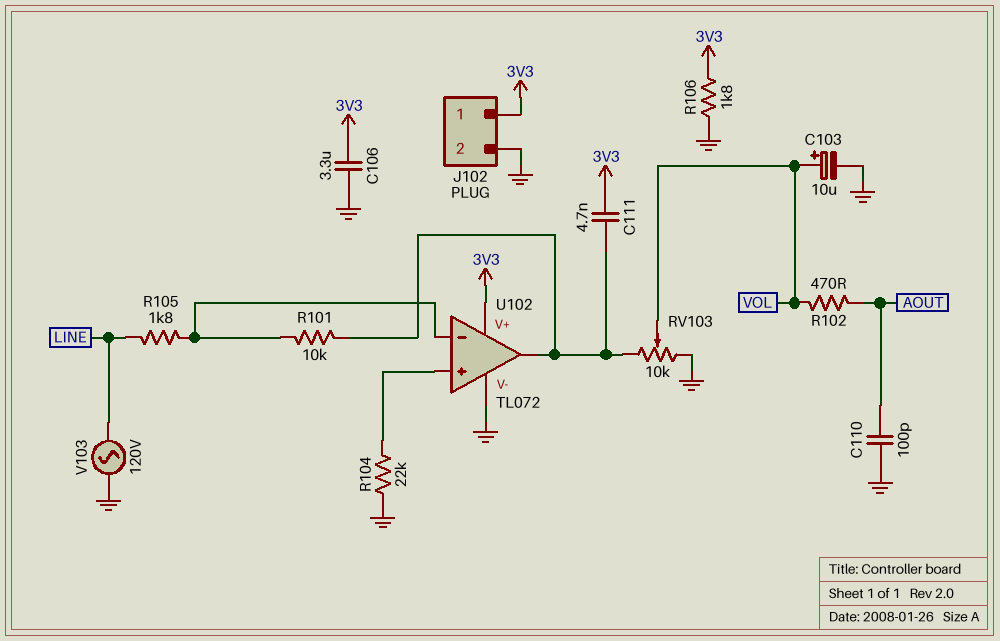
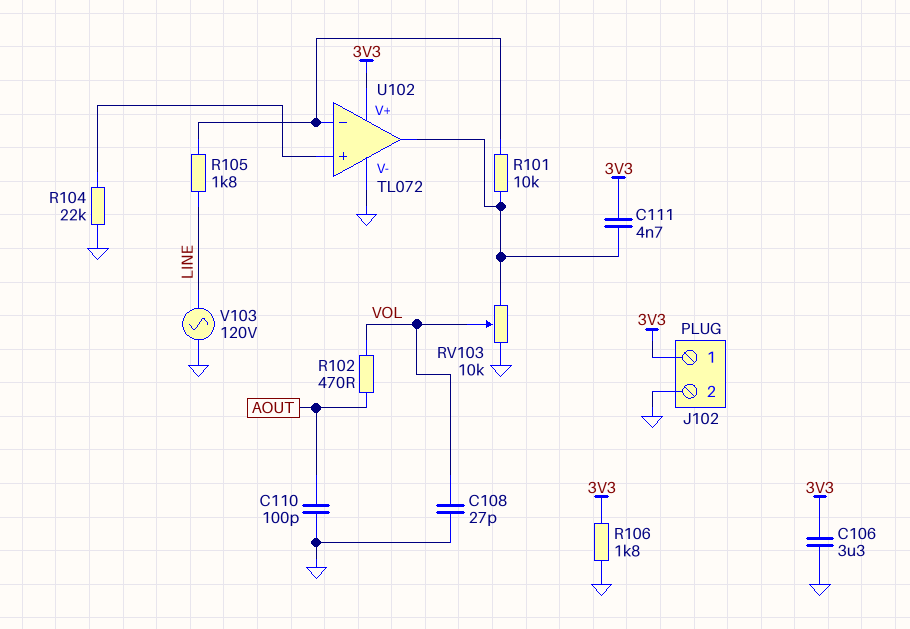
C103: 10uF (plus VOL, minus GND) -> none
C108: none -> 27pF (GND, VOL)

